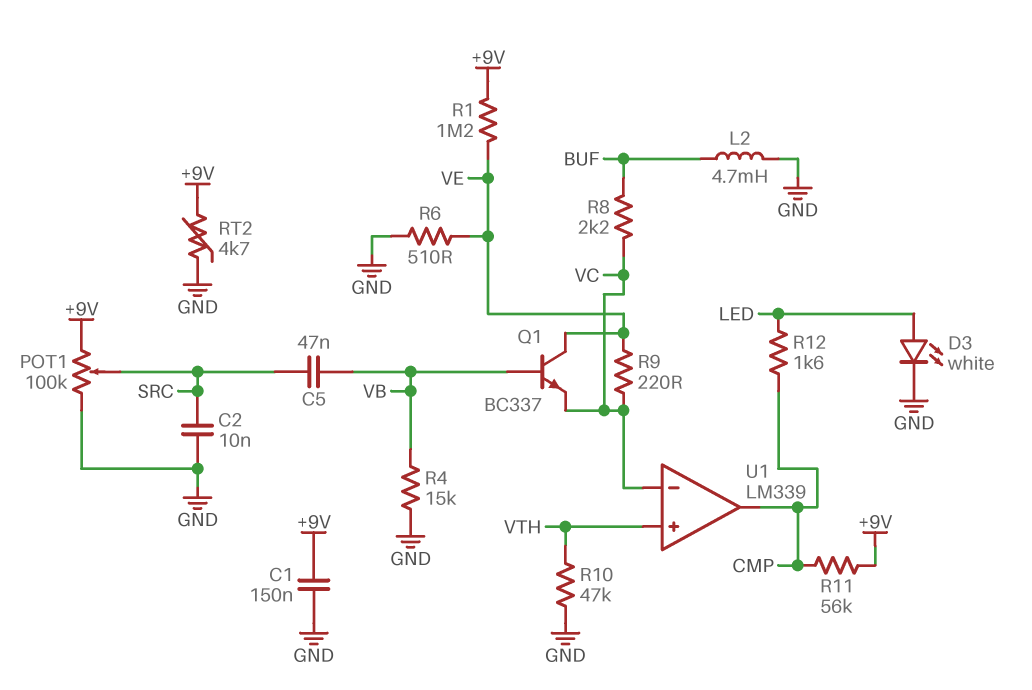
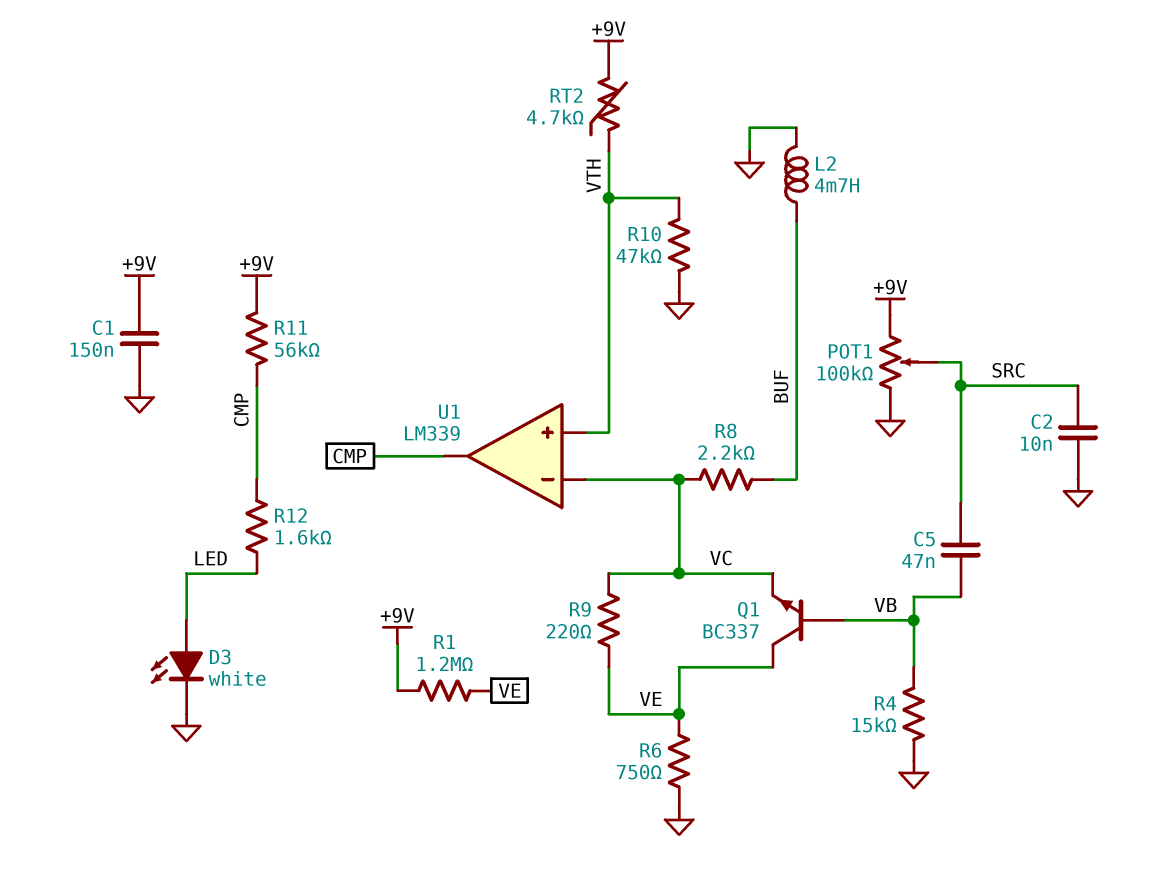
R6: 510 (GND, VE) -> 750 (GND, VE)
RT2: 4.7k (+9V, GND) -> 4.7k (+9V, VTH)

